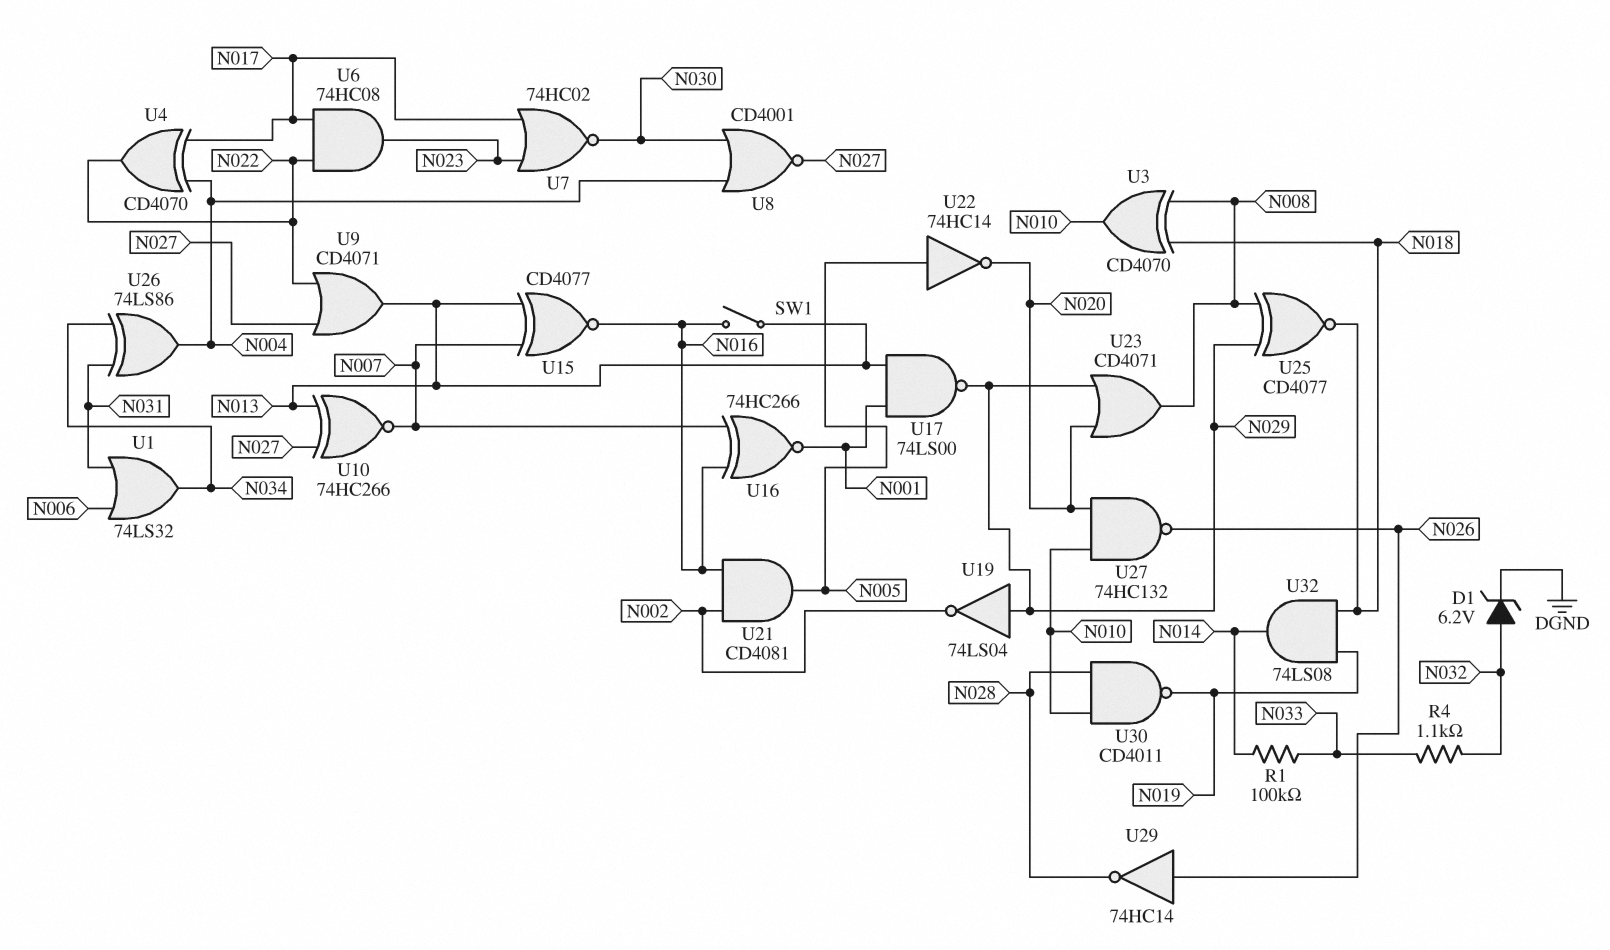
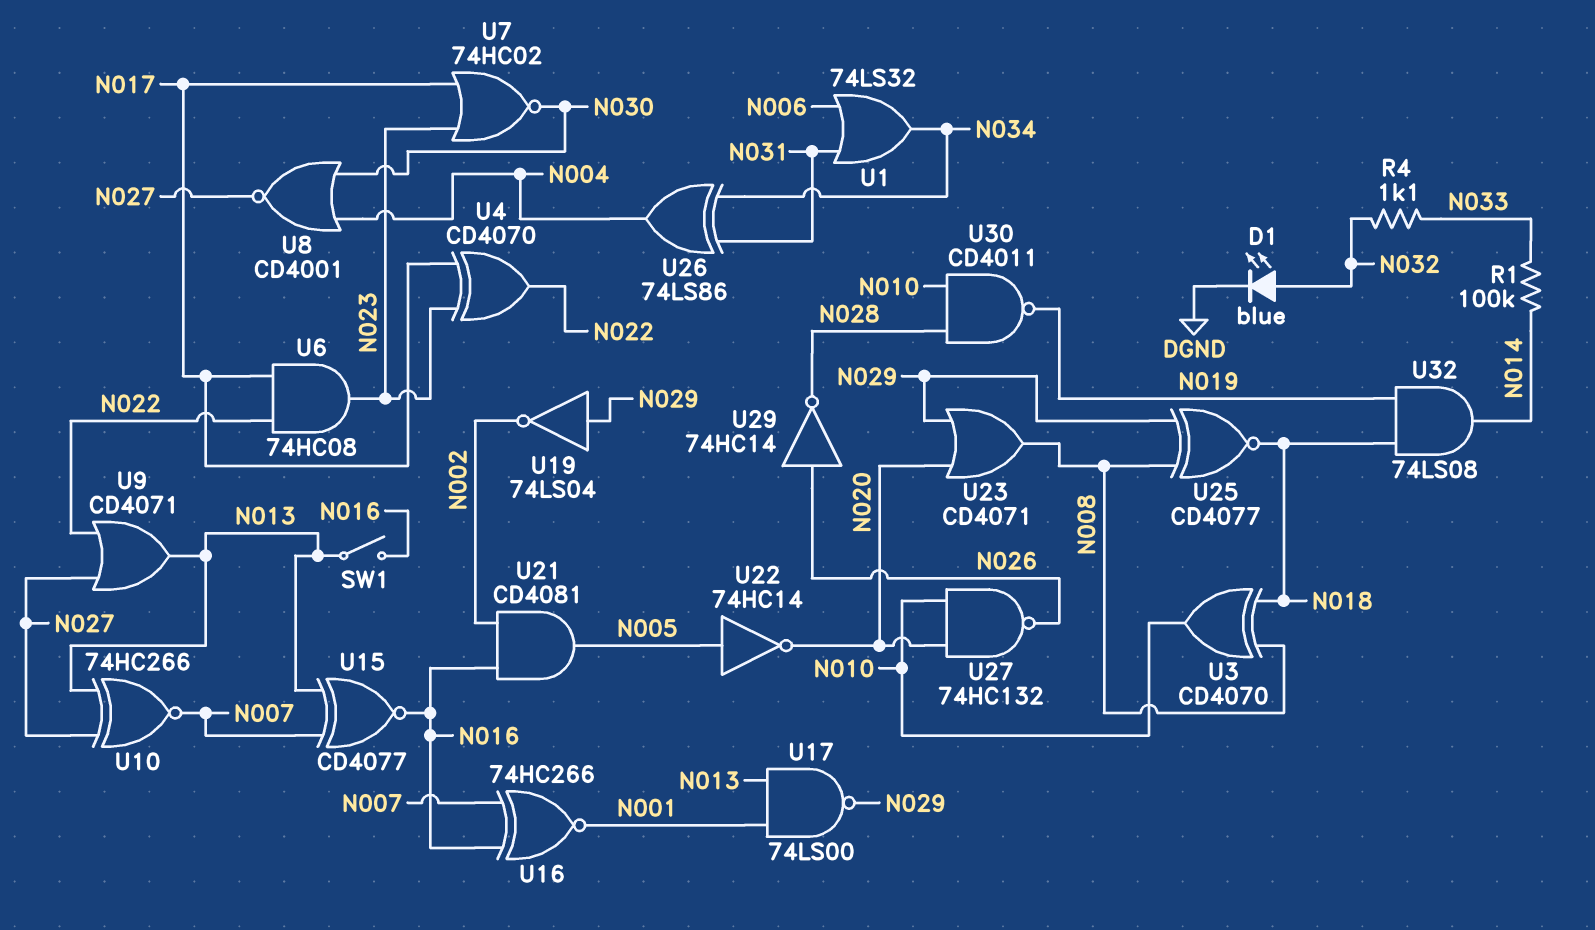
D1: zener 6.2V (A N032, K DGND) -> LED blue (A N032, K DGND)
U4: XOR CD4070 (in N004, in N017, out N022) -> XOR CD4070 (in N017, in N023, out N022)

